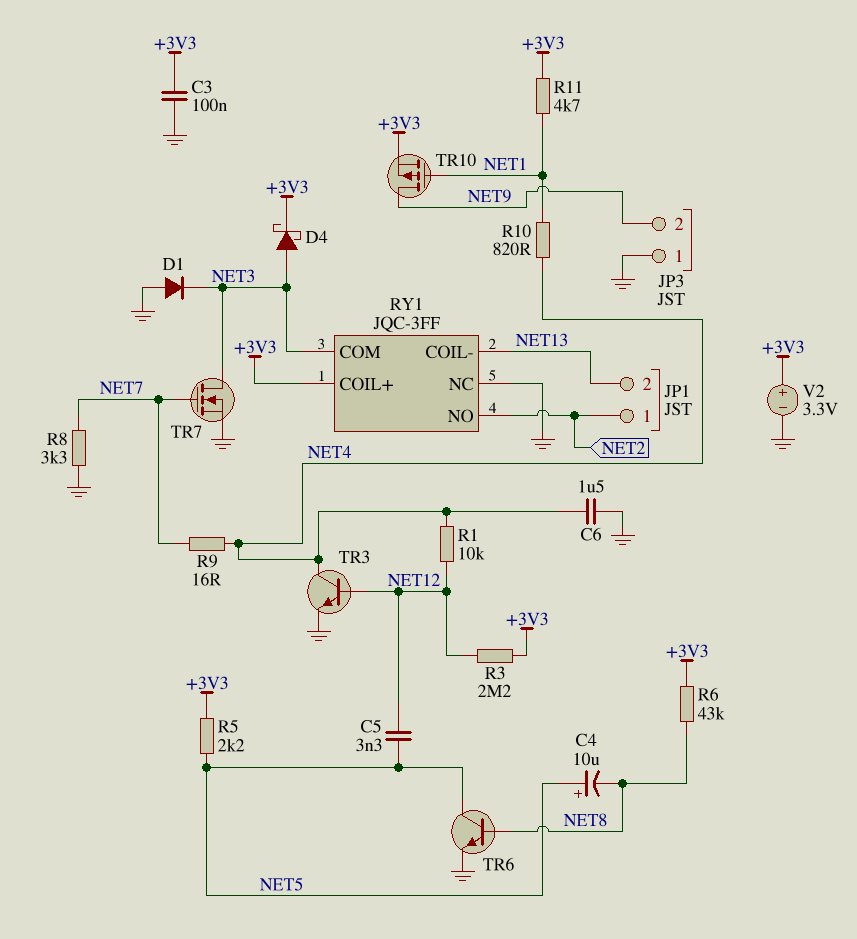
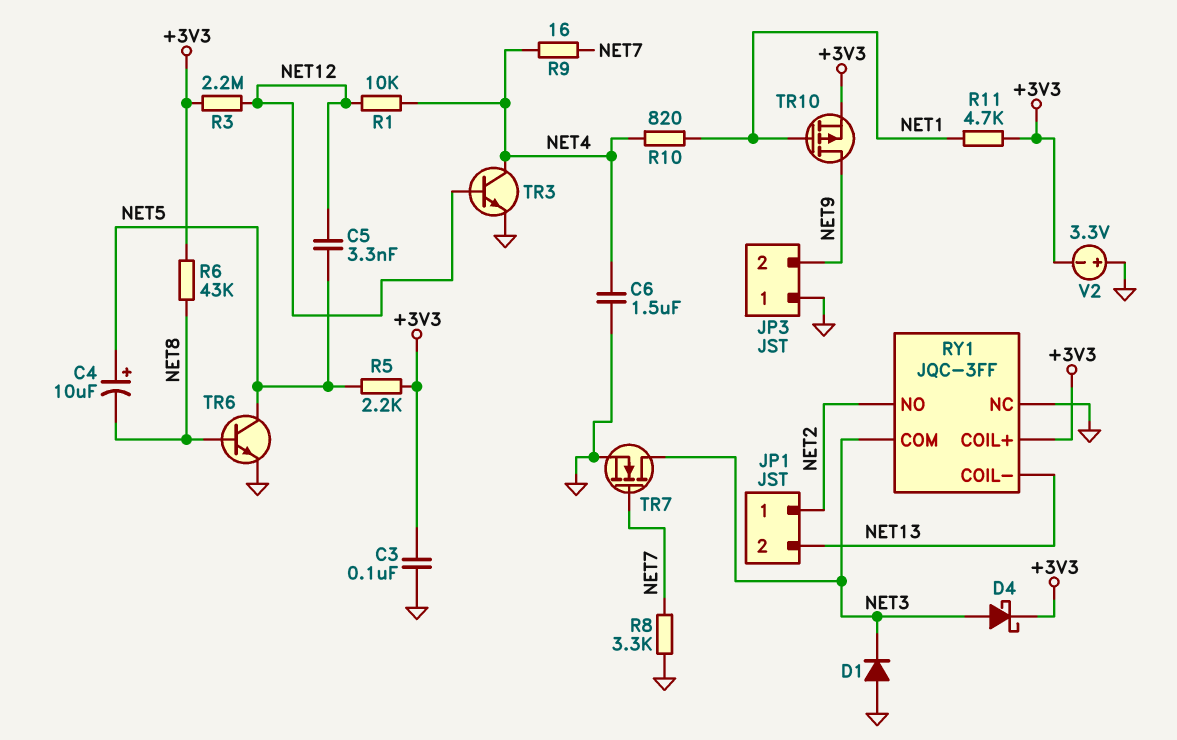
V2: 3.3V (plus +3V3, minus GND) -> 3.3V (plus GND, minus +3V3)

